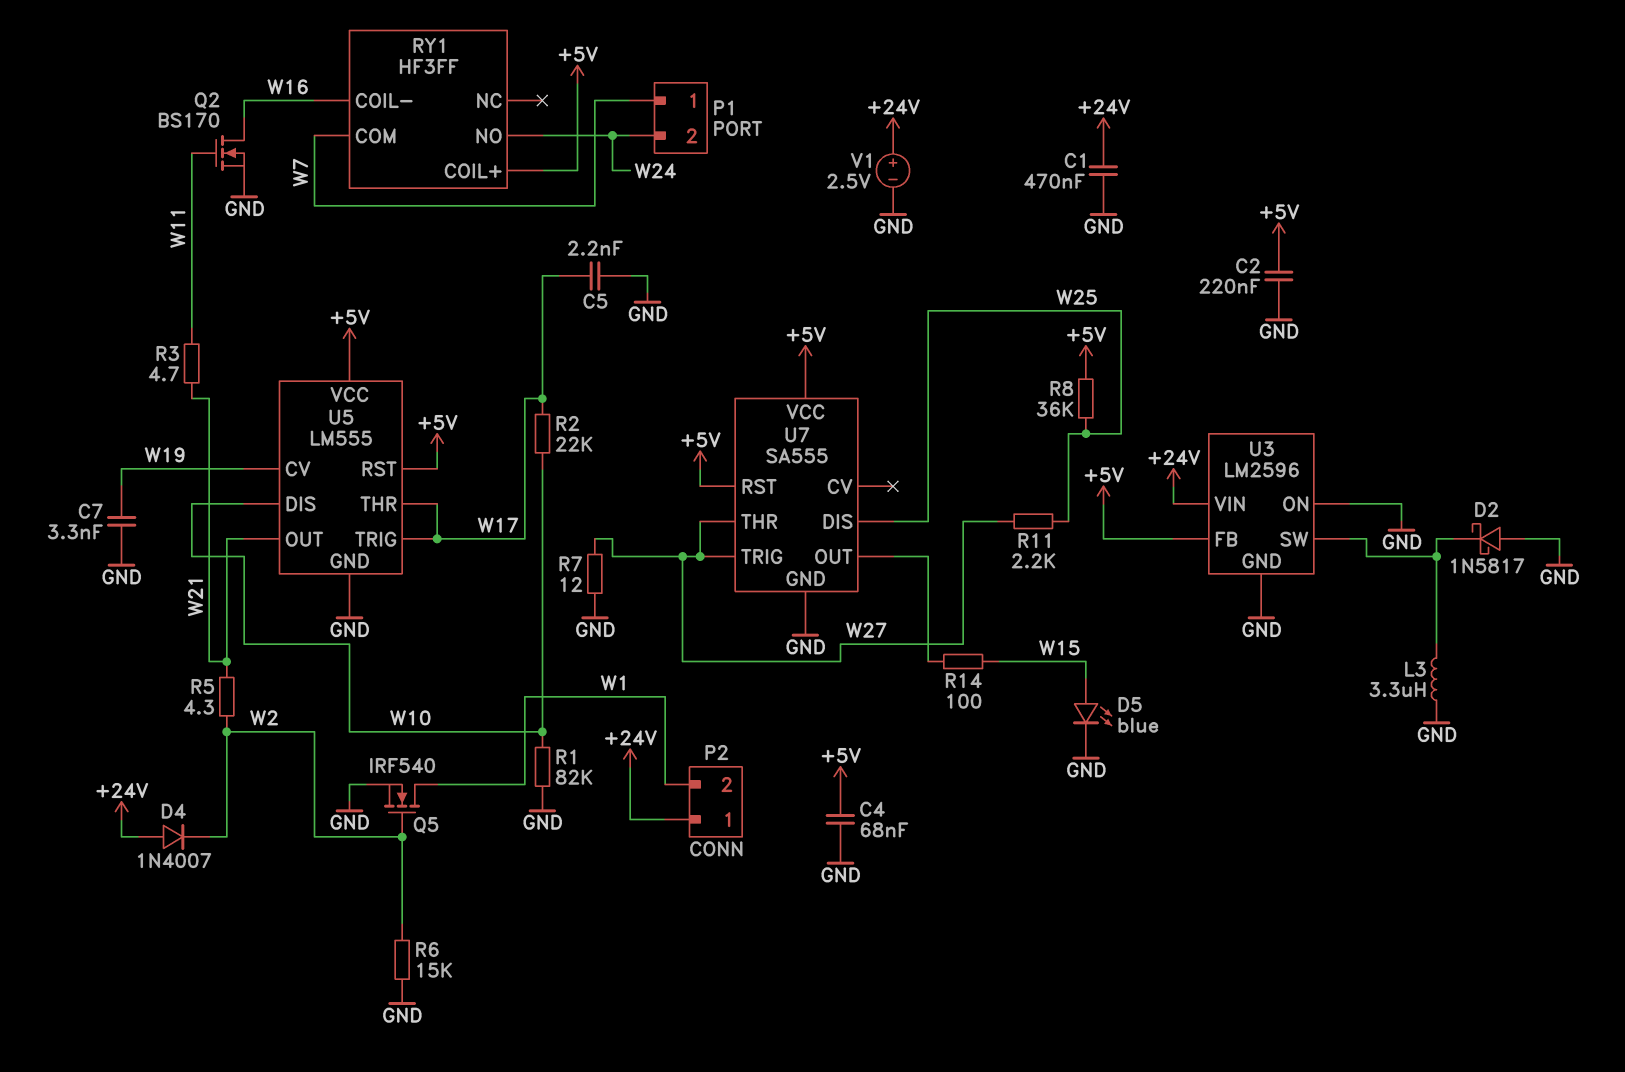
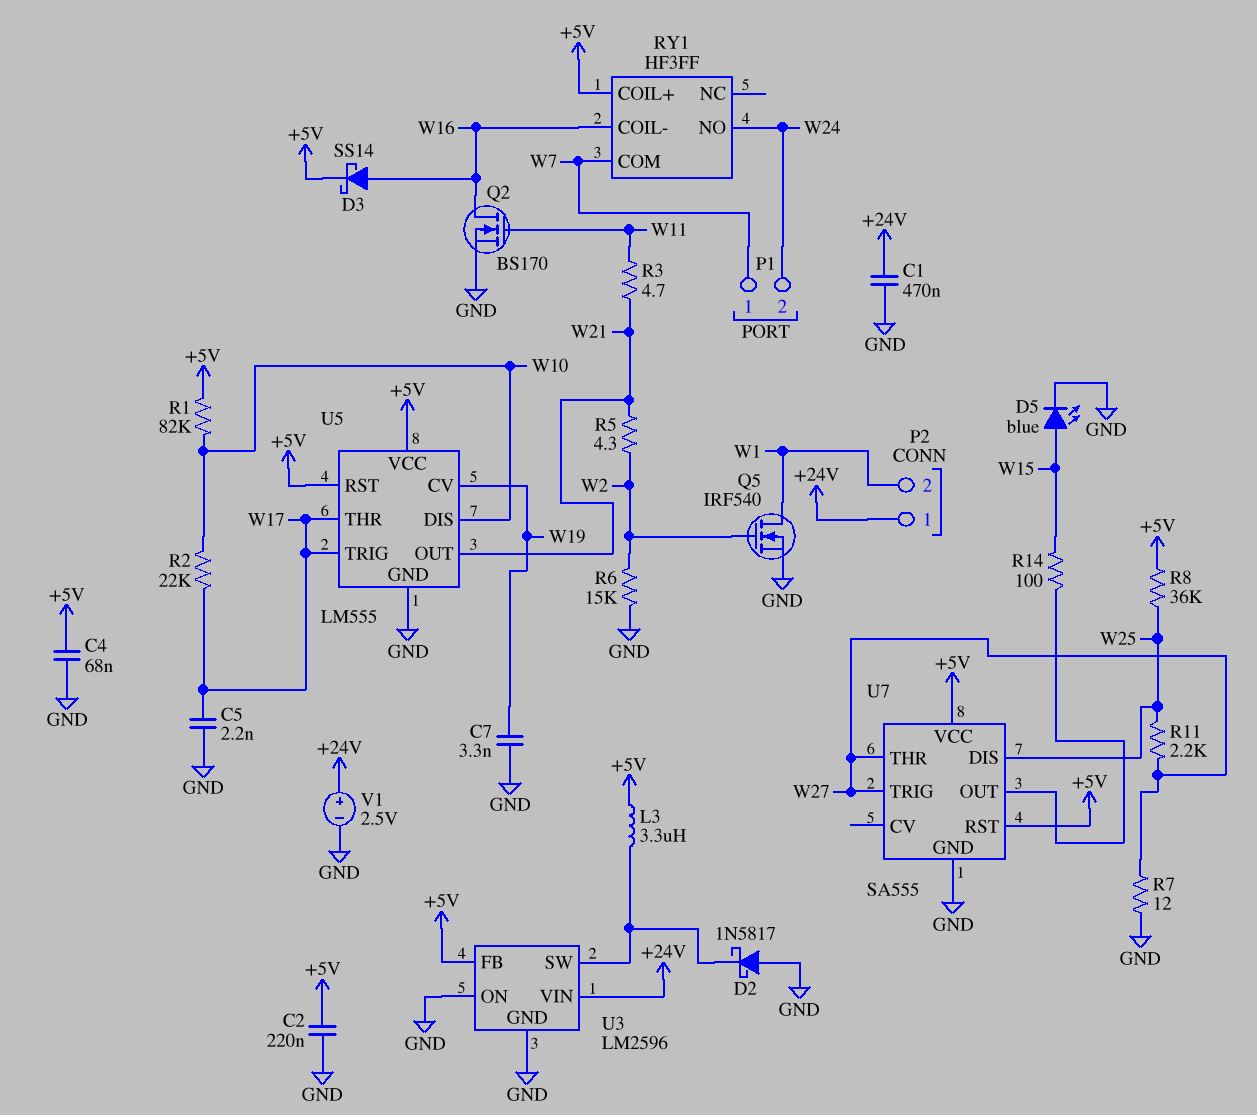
D3: none -> schottky SS14 (A W16, K +5V)
D4: diode 1N4007 (A +24V, K W2) -> none
L3: 3.3uH (GND, U3/SW) -> 3.3uH (+5V, U3/SW)
R1: 82k (GND, W10) -> 82k (+5V, W10)

